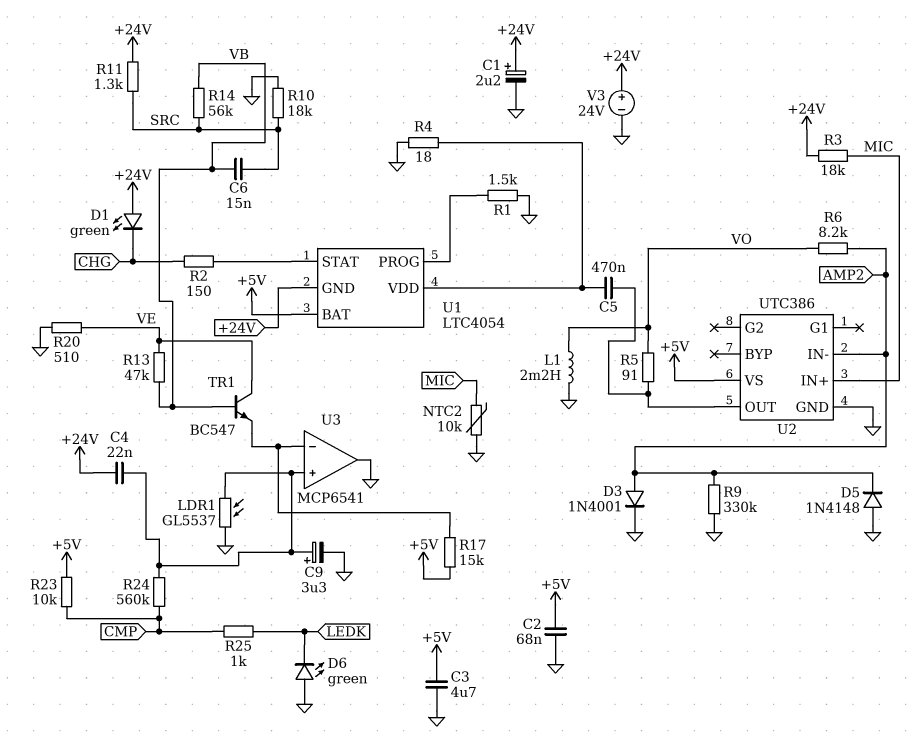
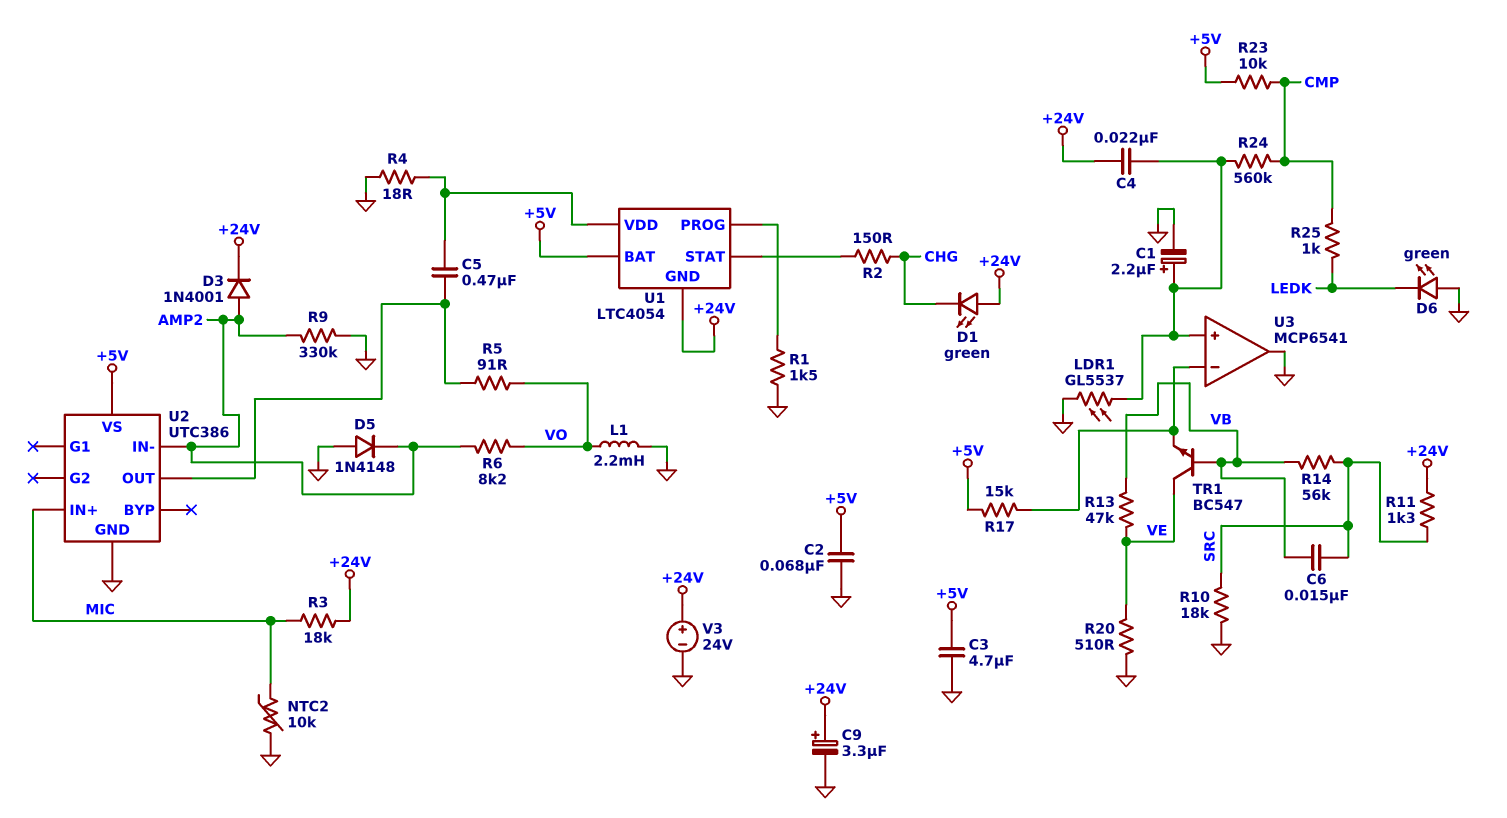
C1: 2.2uF (plus +24V, minus GND) -> 2.2uF (plus U3/in+, minus GND)
C9: 3.3uF (plus U3/in+, minus GND) -> 3.3uF (plus +24V, minus GND)
D3: diode 1N4001 (A AMP2, K GND) -> diode 1N4001 (A AMP2, K +24V)

